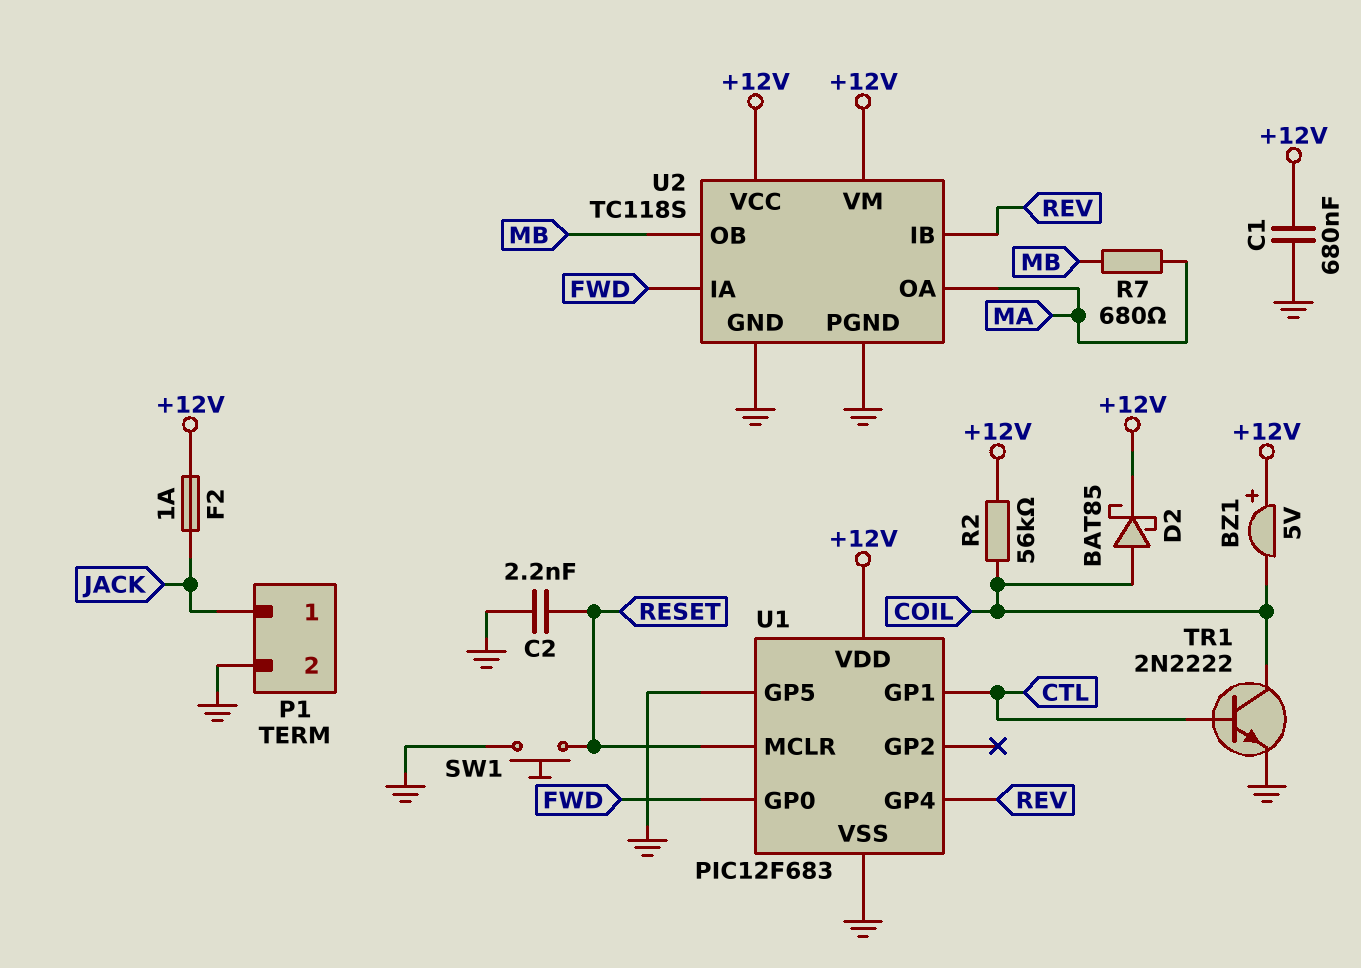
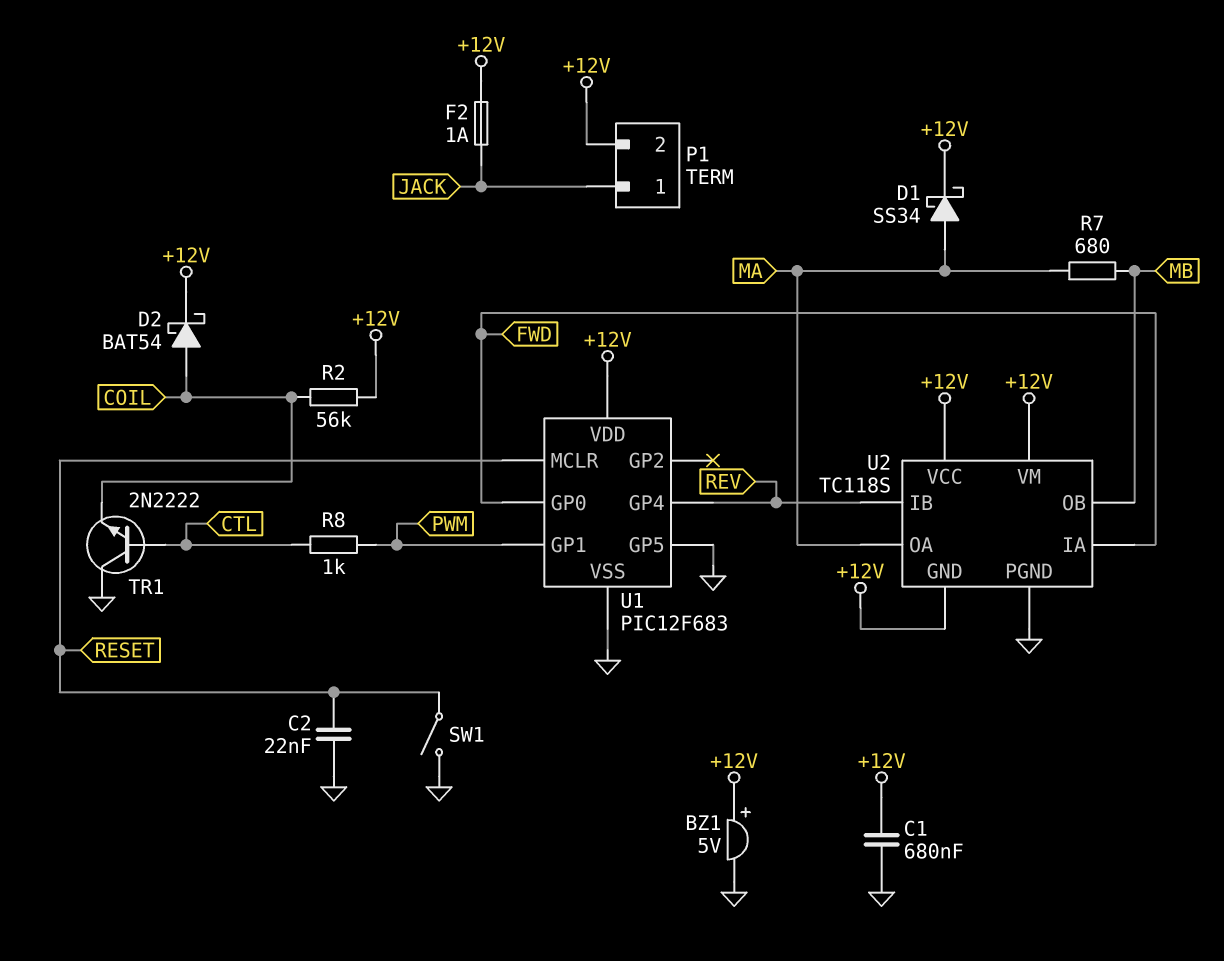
BZ1: buzzer 5V (plus +12V, minus COIL) -> buzzer 5V (plus +12V, minus GND)
C2: 2.2nF (GND, RESET) -> 22nF (GND, RESET)
D1: none -> schottky SS34 (A MA, K +12V)
D2: schottky BAT85 (A COIL, K +12V) -> schottky BAT54 (A COIL, K +12V)
P1 pin 2: GND -> +12V
R8: none -> 1k (CTL, PWM)
SW1: button (GND, RESET) -> switch (GND, RESET)
TR1: NPN 2N2222 (B CTL, C COIL, E GND) -> NPN 2N2222 (B CTL, C GND, E COIL)
U1 pin GP1: CTL -> PWM
U2 pin GND: GND -> +12V

